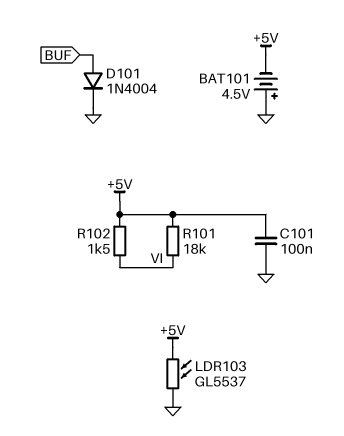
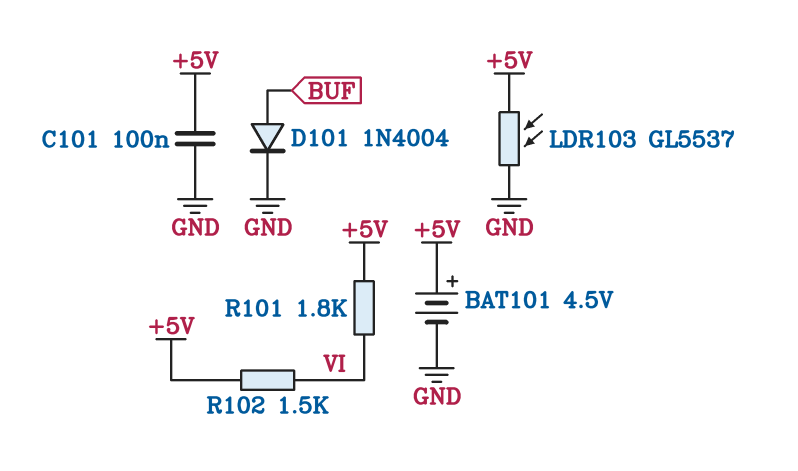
BAT101: 4.5V (plus GND, minus +5V) -> 4.5V (plus +5V, minus GND)
R101: 18k (+5V, VI) -> 1.8k (+5V, VI)

